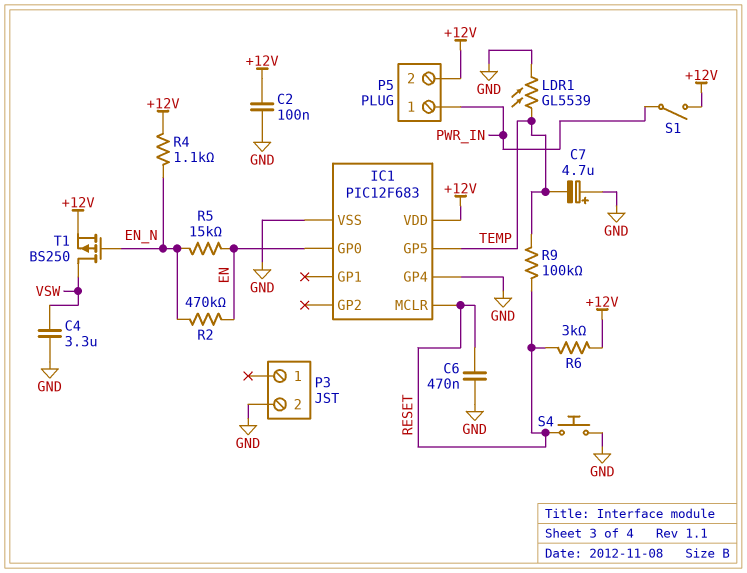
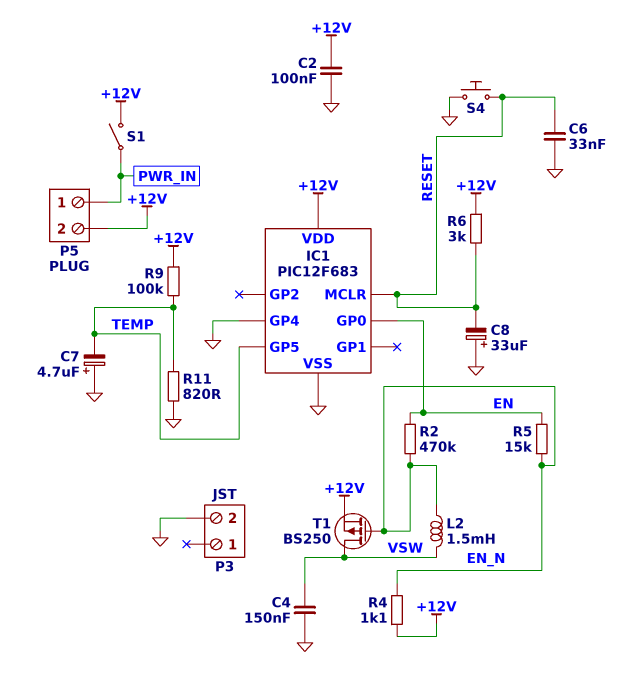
C4: 3.3uF (GND, VSW) -> 150nF (GND, VSW)
C6: 470nF (GND, RESET) -> 33nF (GND, RESET)
C8: none -> 33uF (plus GND, minus RESET)
L2: none -> 1.5mH (EN_N, VSW)
LDR1: GL5539 (GND, TEMP) -> none
R9: 100k (RESET, TEMP) -> 100k (+12V, TEMP)
R11: none -> 820 (GND, TEMP)

